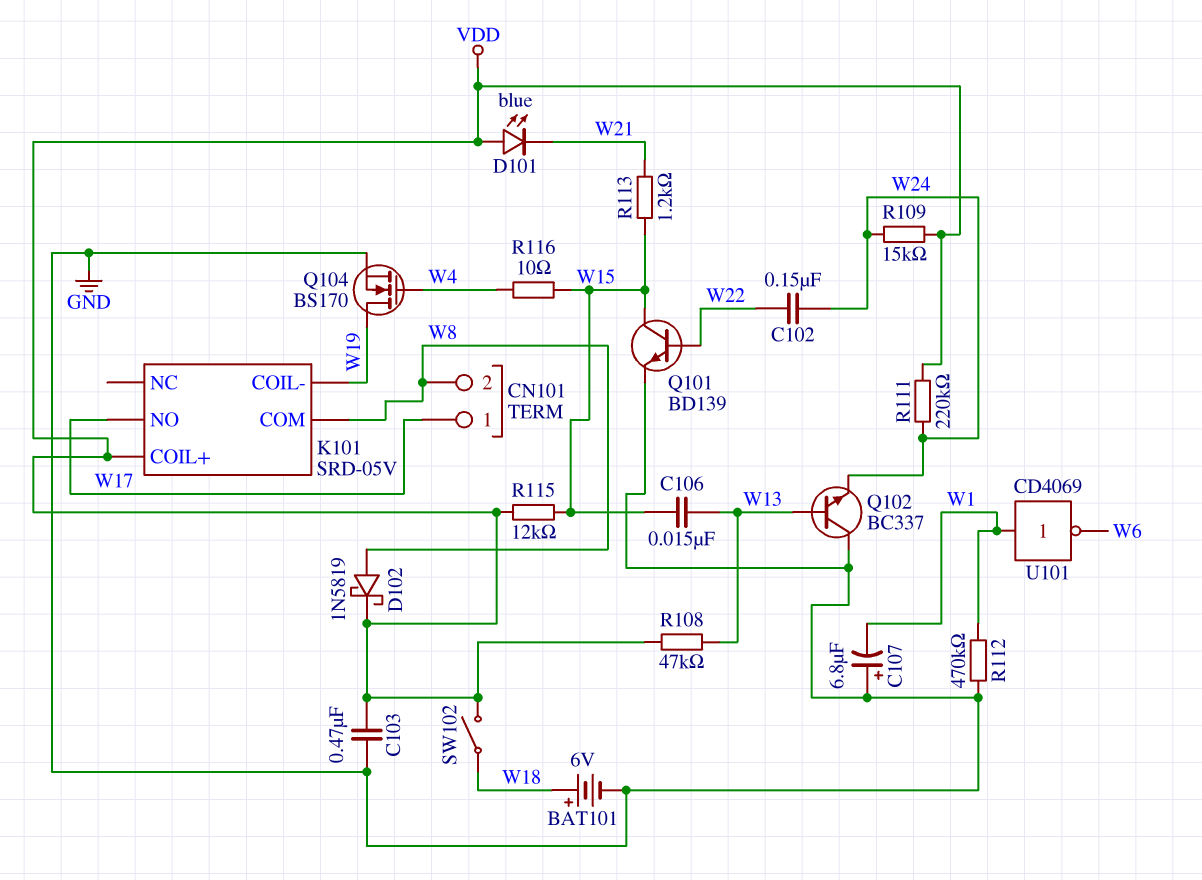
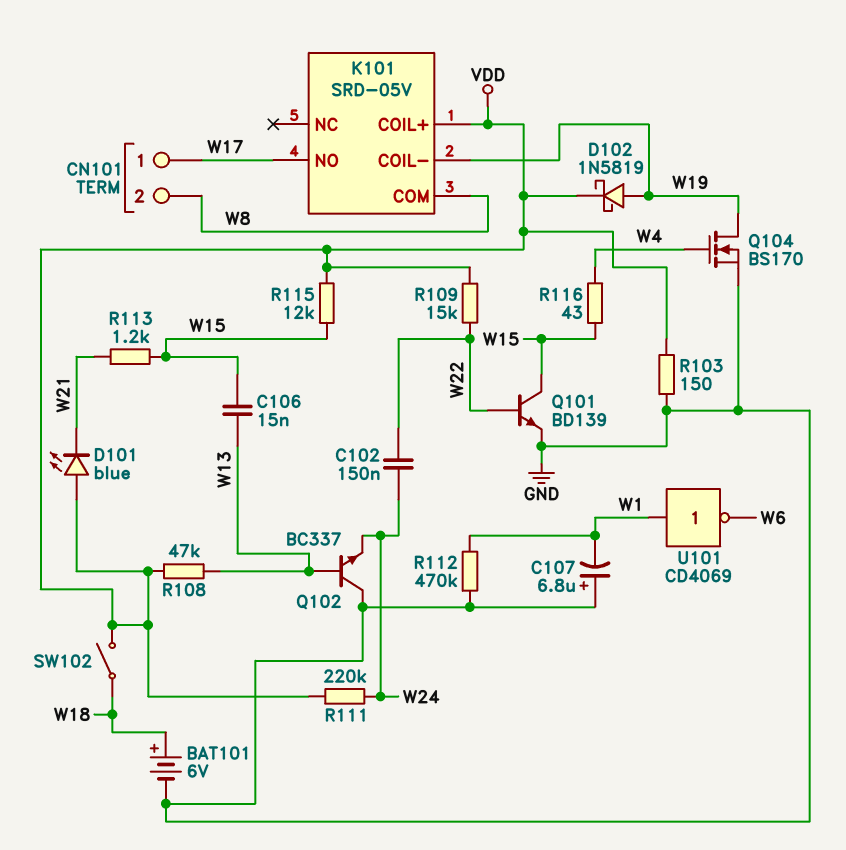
C103: 470nF (GND, VDD) -> none
D102: schottky 1N5819 (A W8, K VDD) -> schottky 1N5819 (A W19, K VDD)
R103: none -> 150 (GND, VDD)
R109: 15k (VDD, W24) -> 15k (VDD, W22)
R116: 10 (W4, W15) -> 43 (W4, W15)

